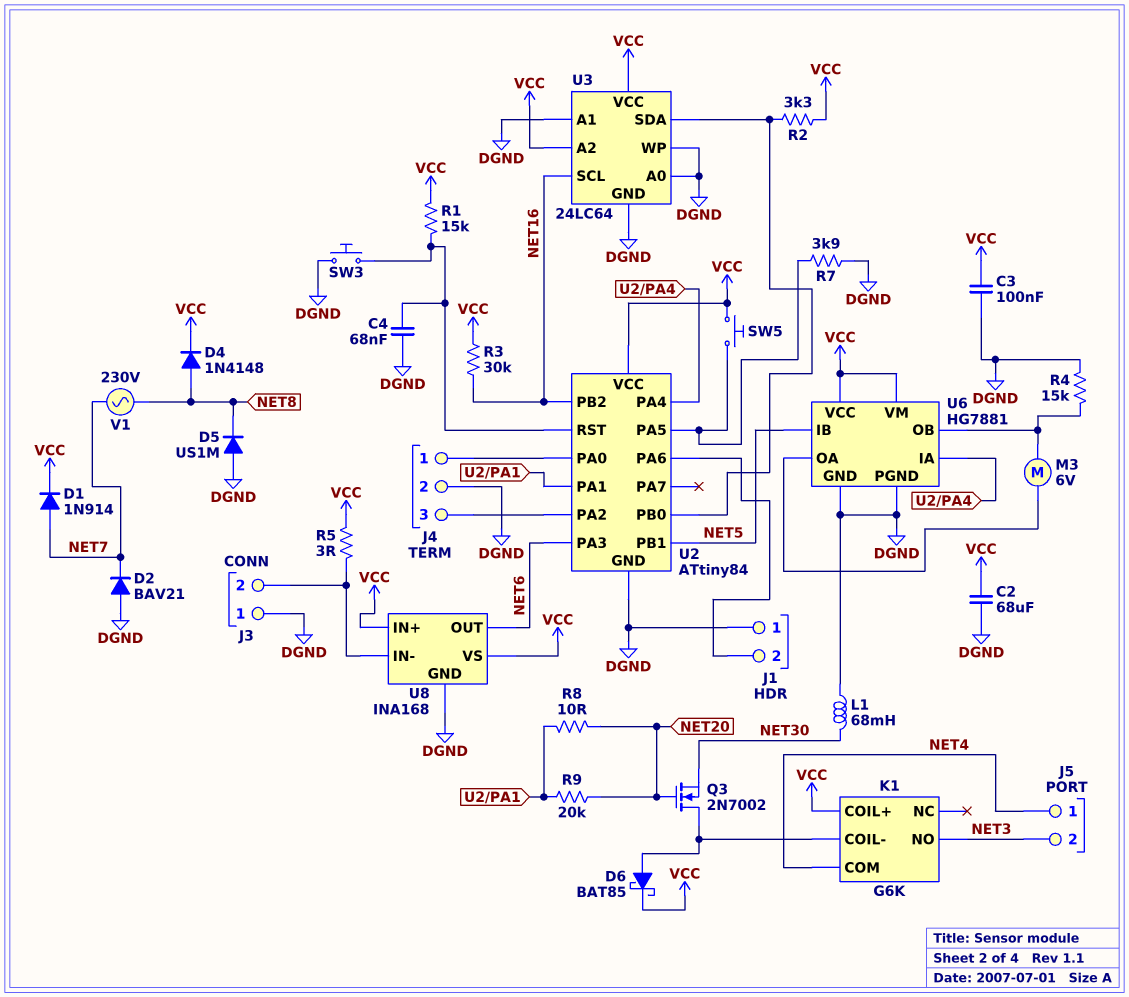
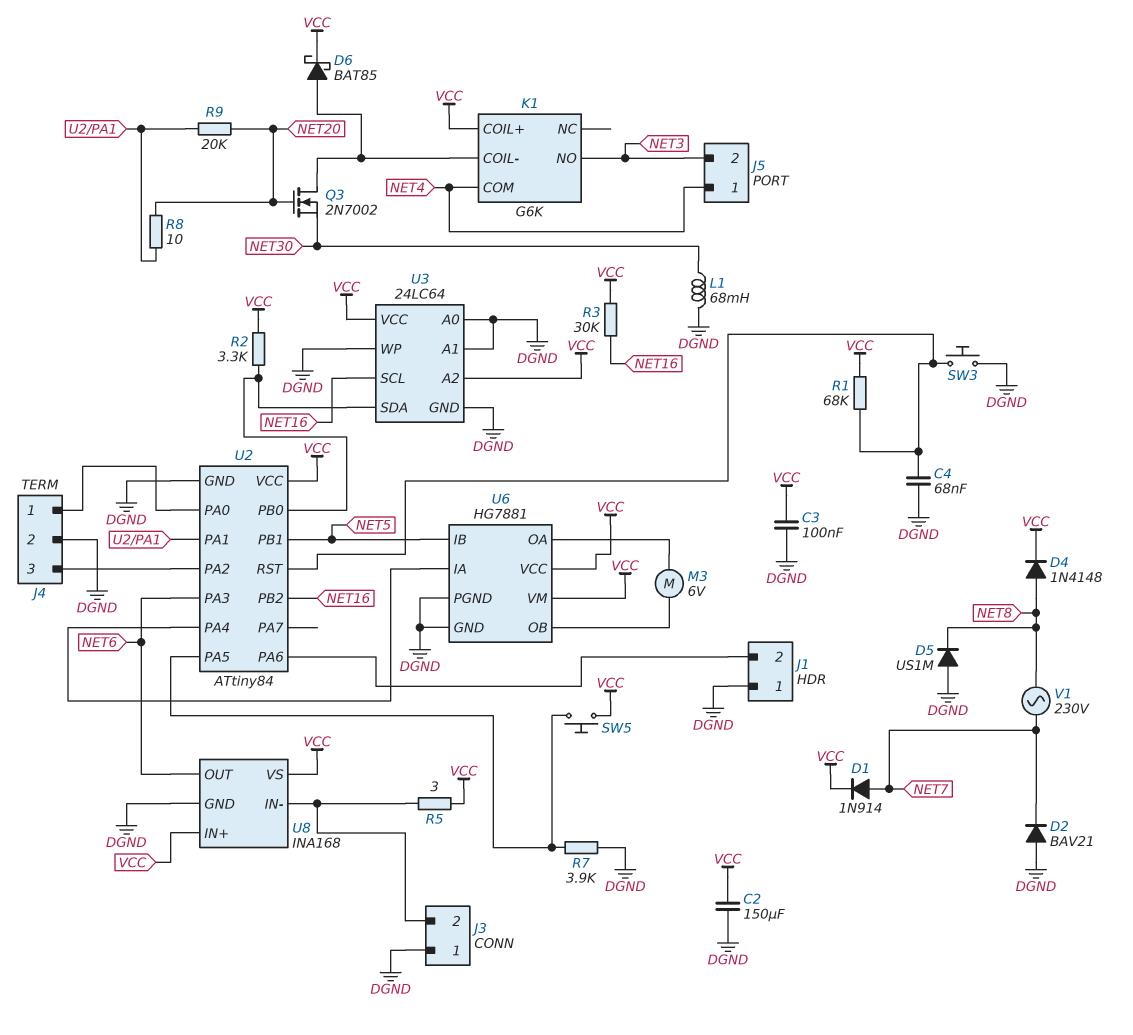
C2: 68uF (DGND, VCC) -> 150uF (DGND, VCC)
R1: 15k (U2/RST, VCC) -> 68k (U2/RST, VCC)
R4: 15k (DGND, U6/OB) -> none

